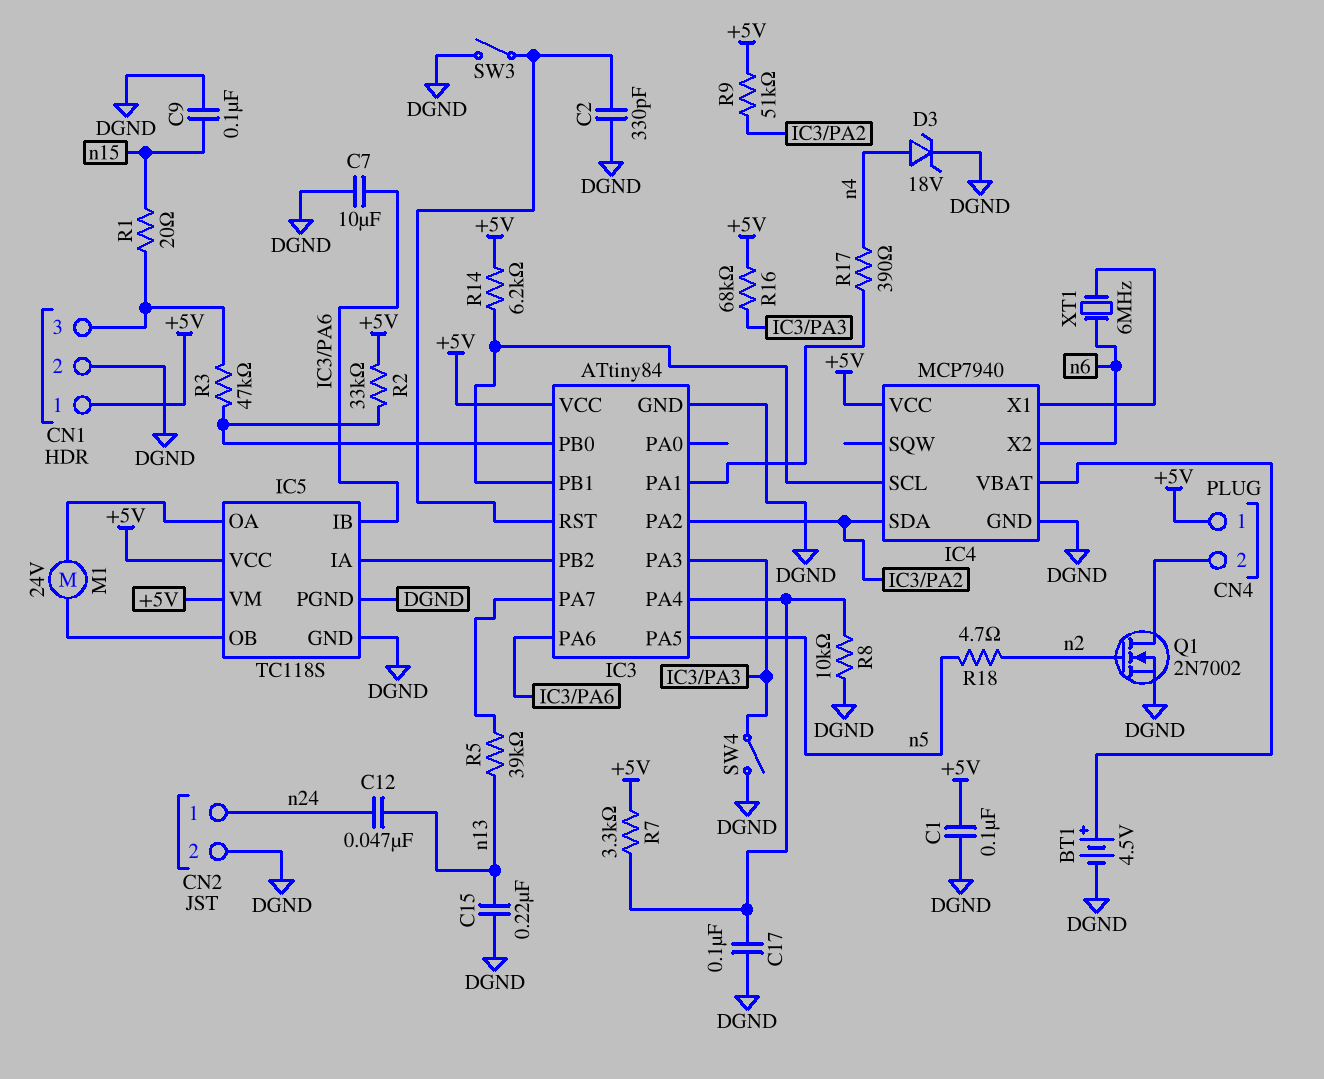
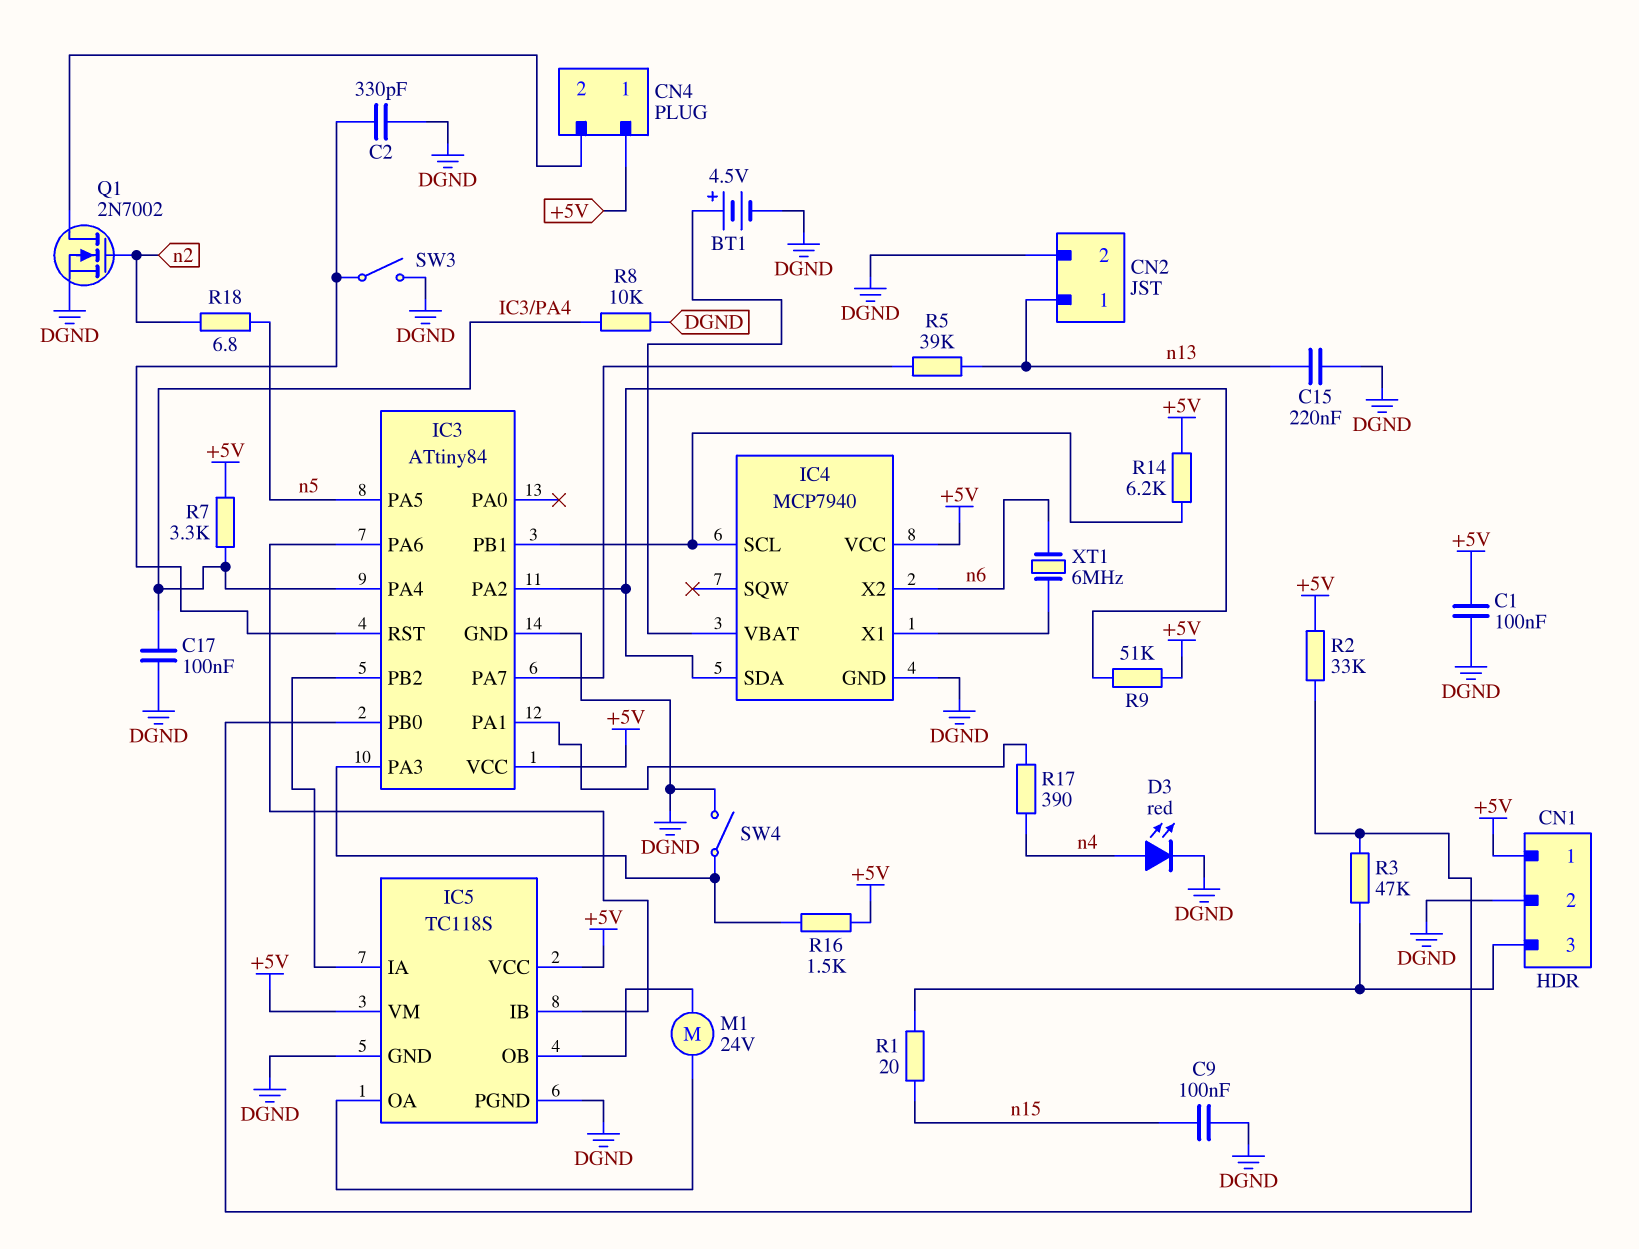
C7: 10uF (DGND, IC3/PA6) -> none
C12: 47nF (n13, n24) -> none
CN2 pin 1: n24 -> n13
D3: zener 18V (A n4, K DGND) -> LED red (A n4, K DGND)
R16: 68k (+5V, IC3/PA3) -> 1.5k (+5V, IC3/PA3)
R18: 4.7 (n2, n5) -> 6.8 (n2, n5)

